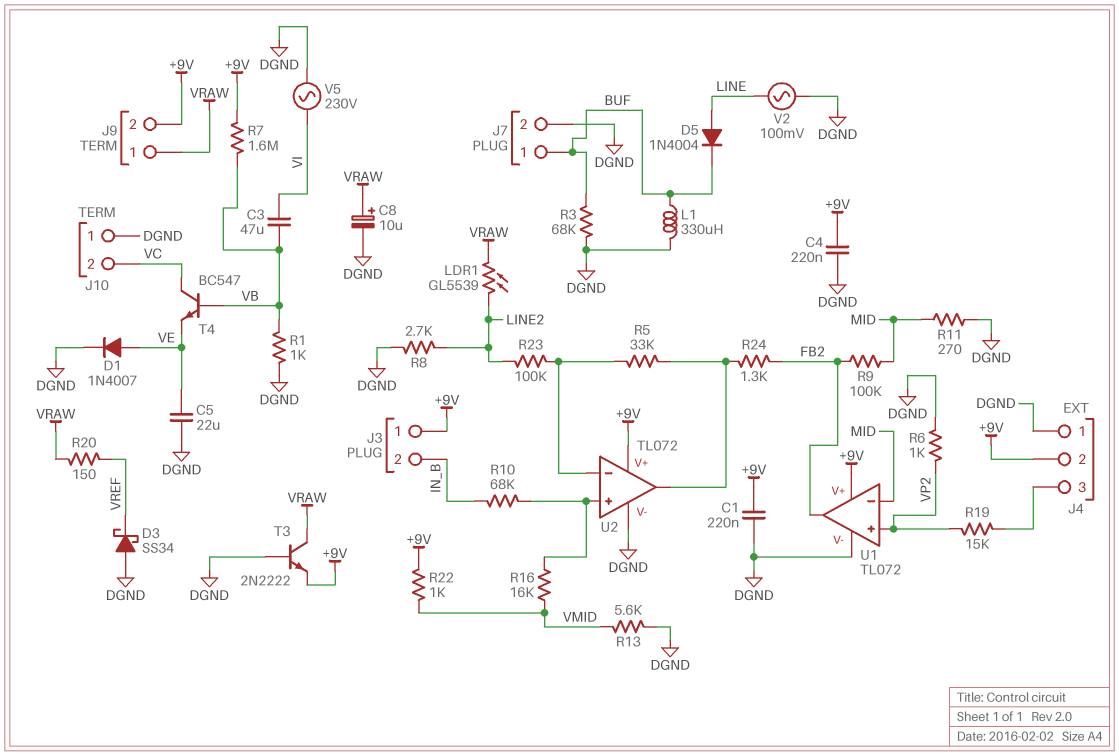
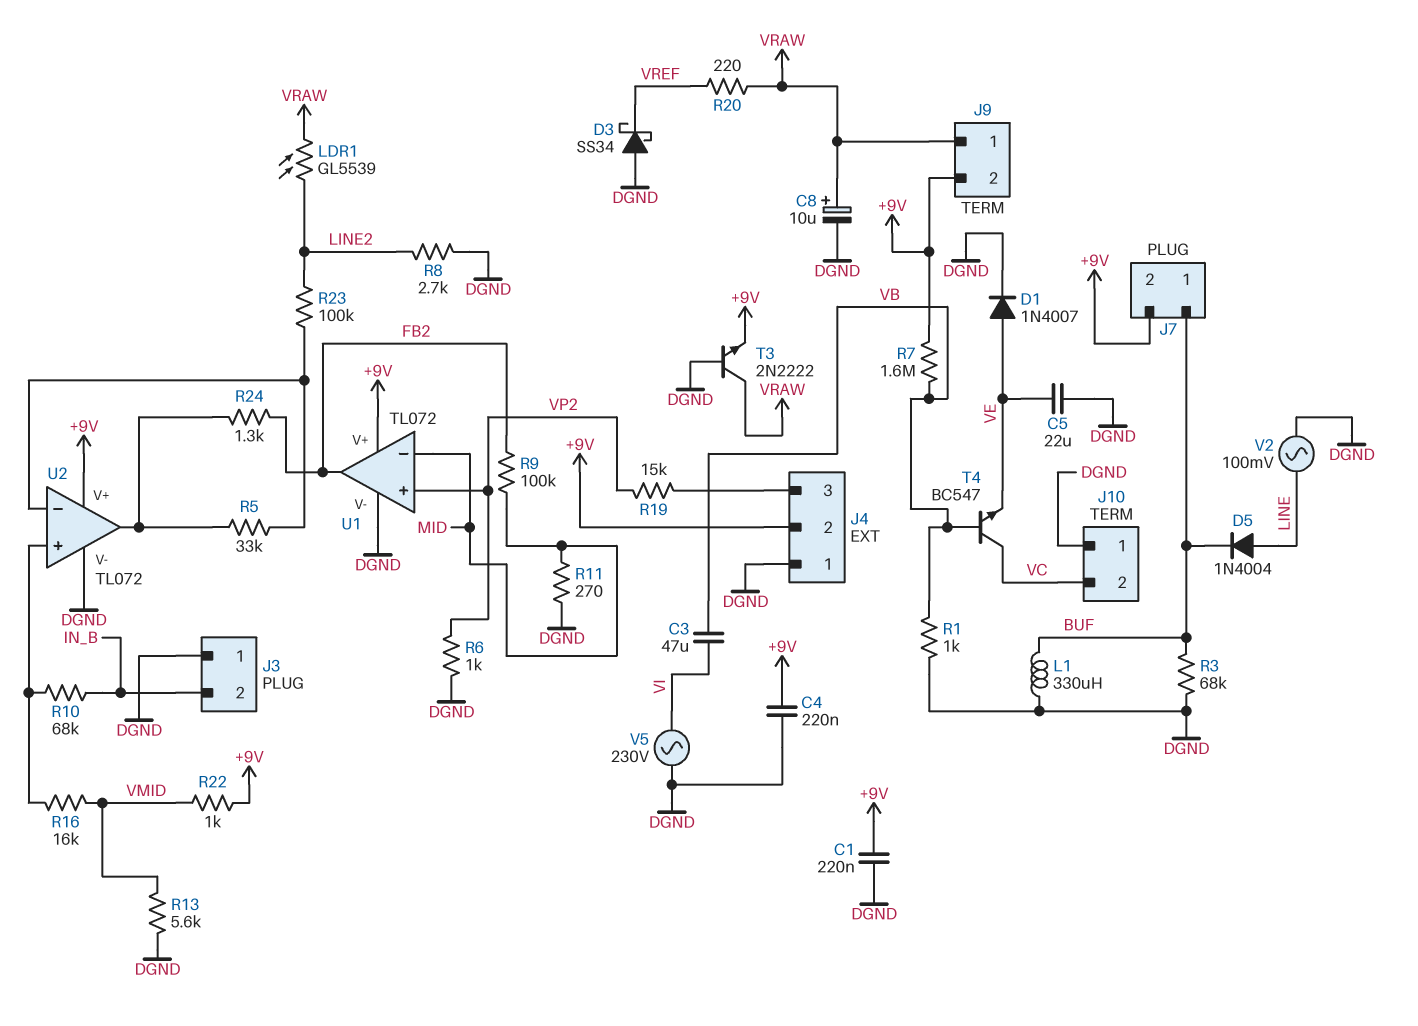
J3 pin 1: +9V -> DGND
J7 pin 2: DGND -> +9V
R20: 150 (VRAW, VREF) -> 220 (VRAW, VREF)

